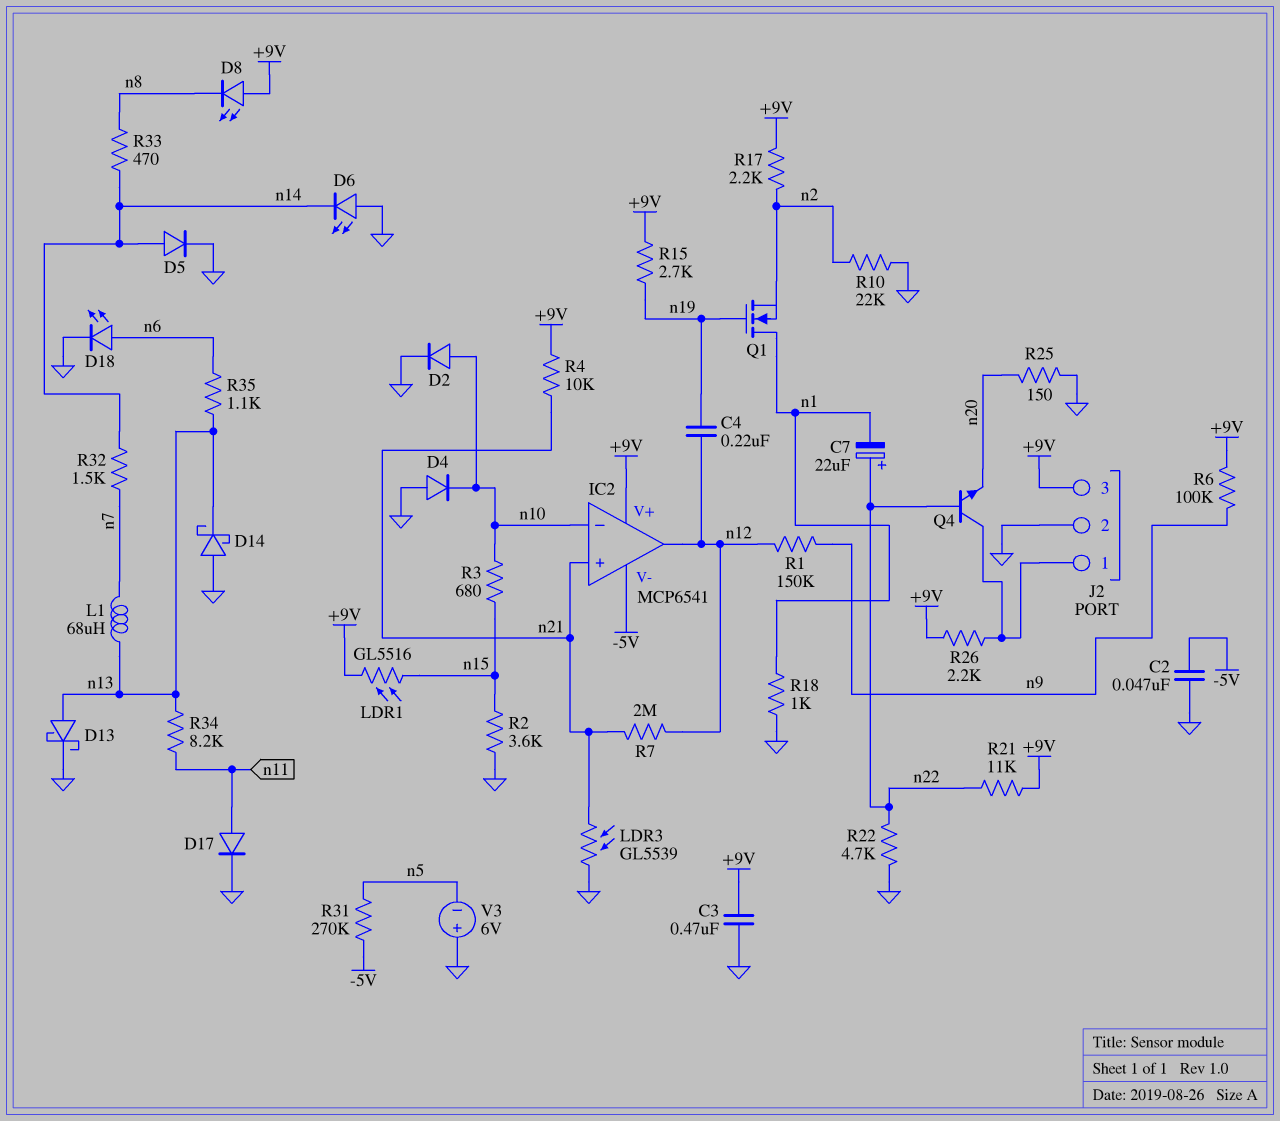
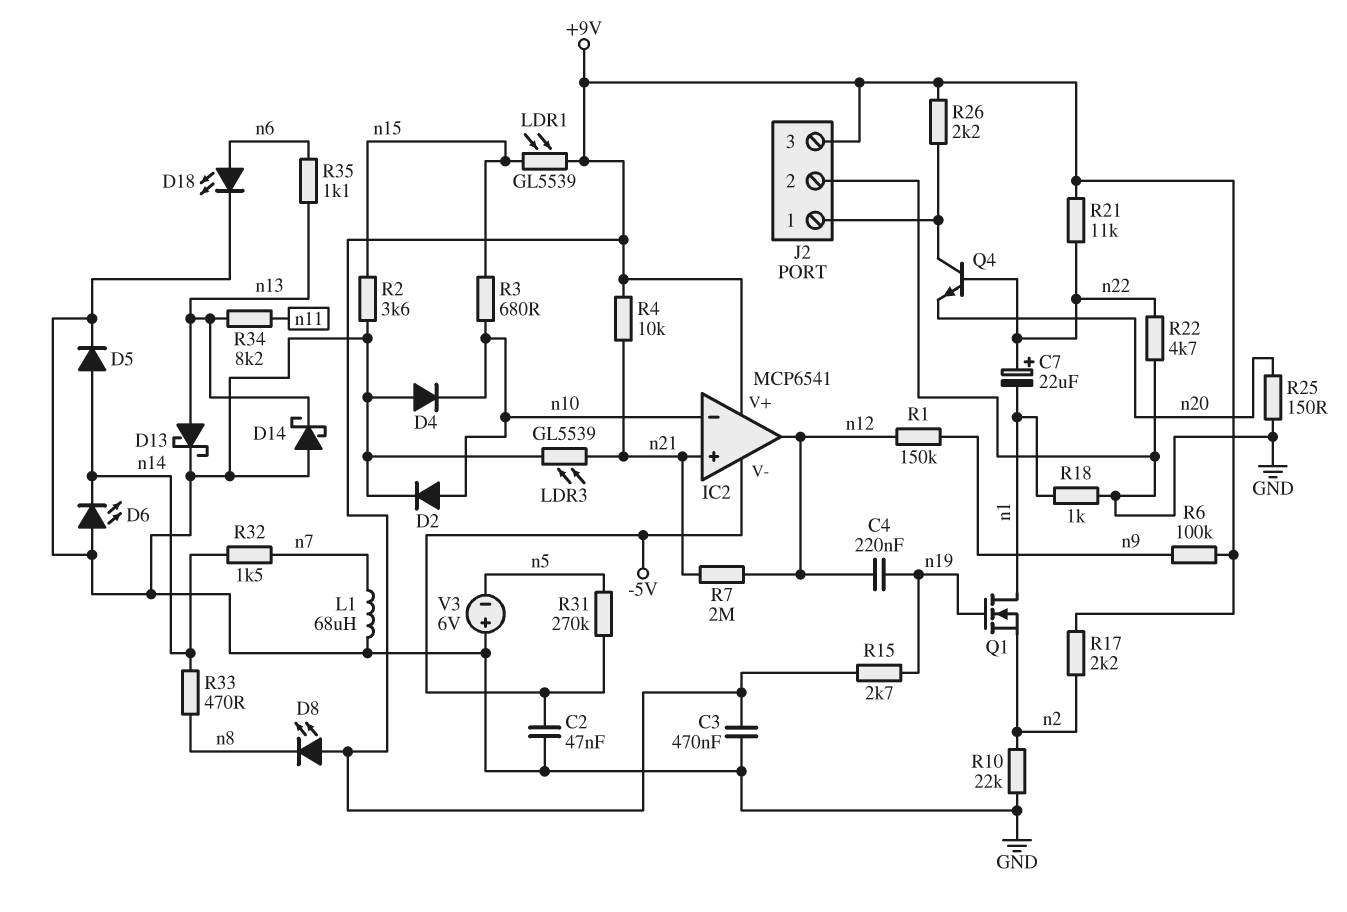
D17: diode (A n11, K GND) -> none
L1: 68uH (n7, n13) -> 68uH (GND, n7)
LDR1: GL5516 (+9V, n15) -> GL5539 (+9V, n15)

